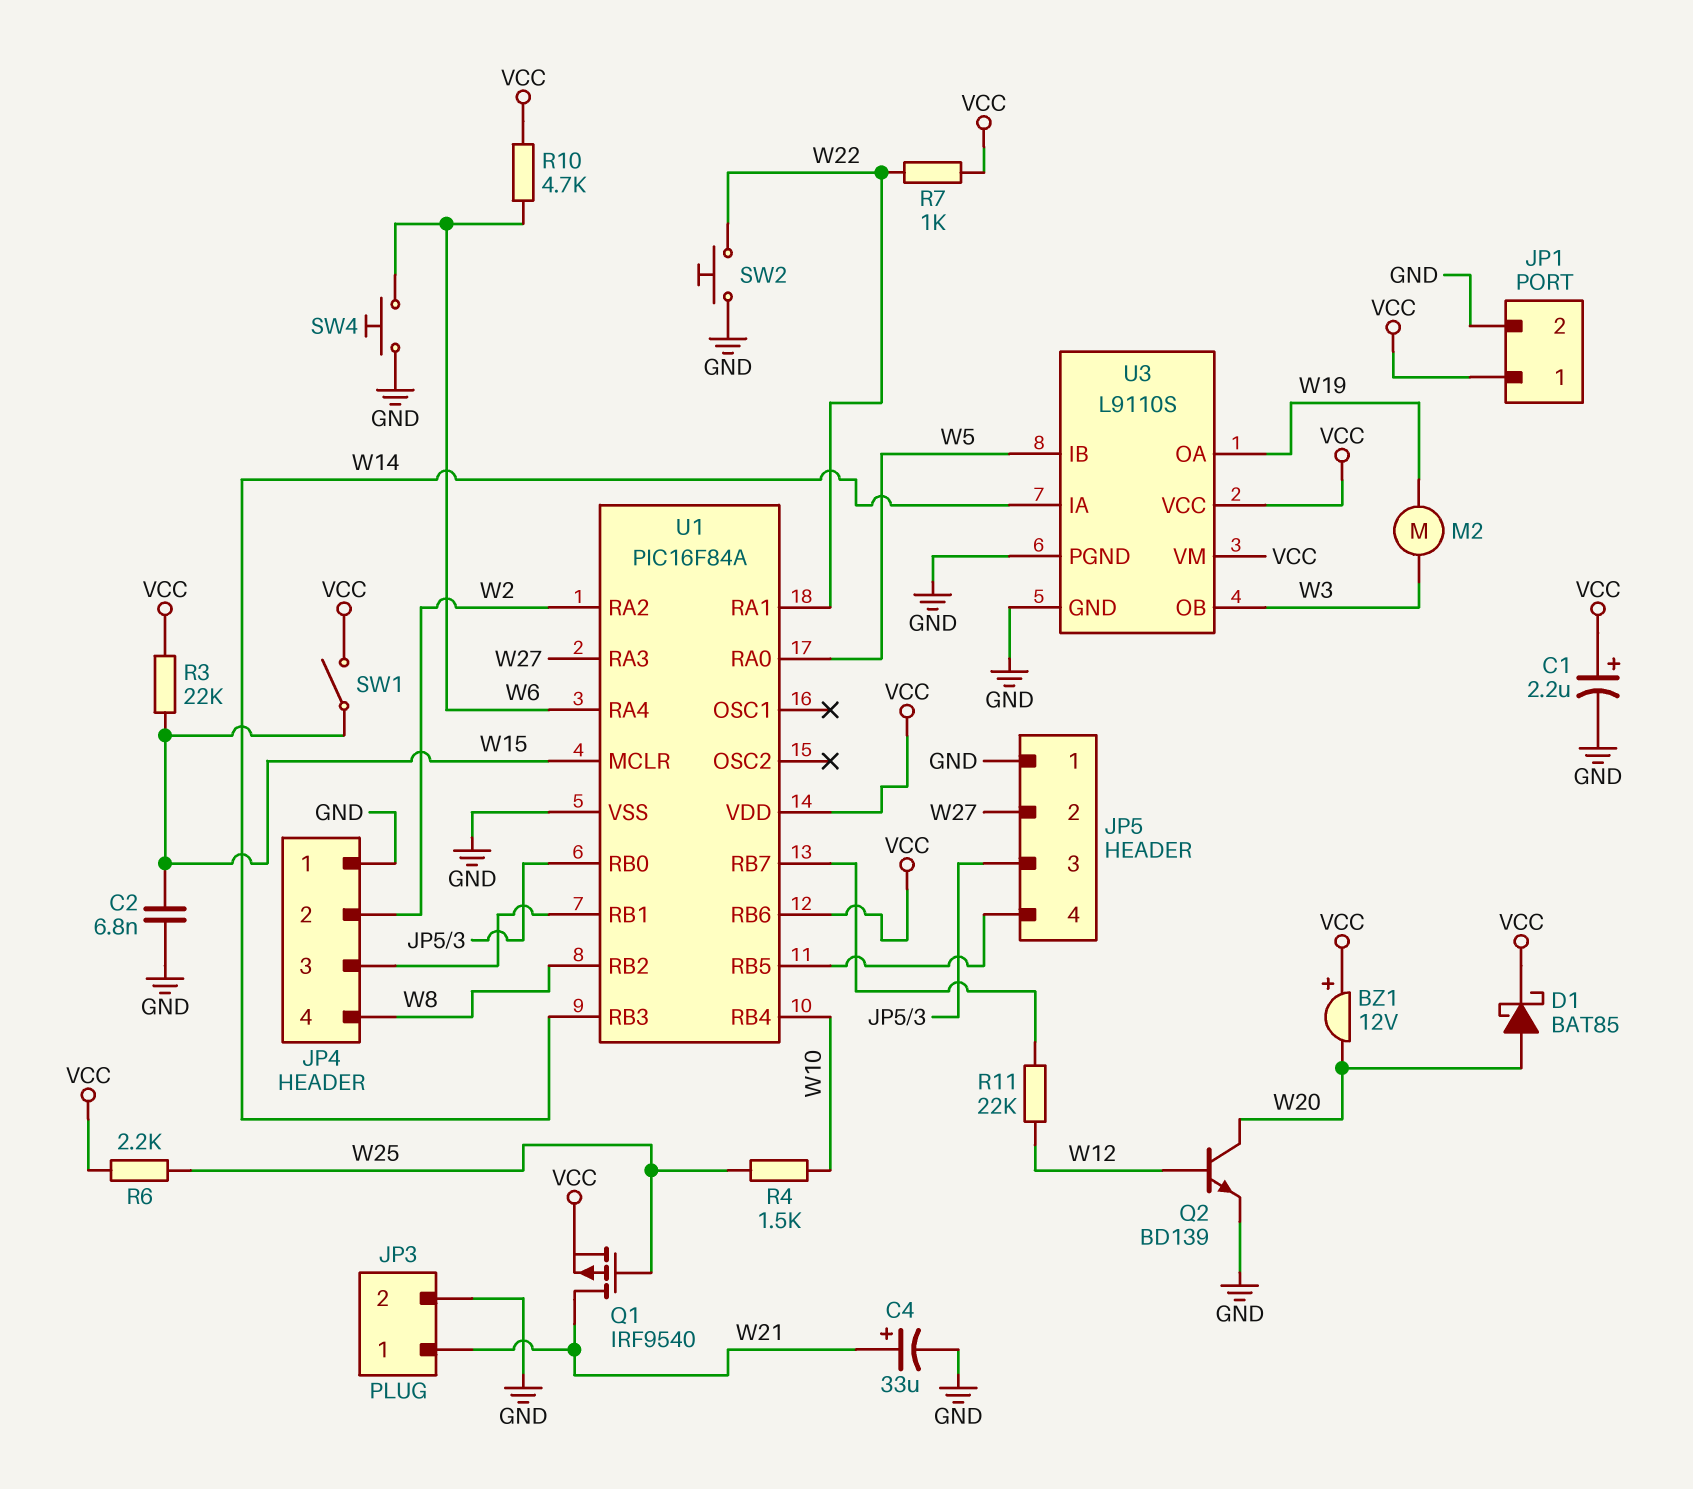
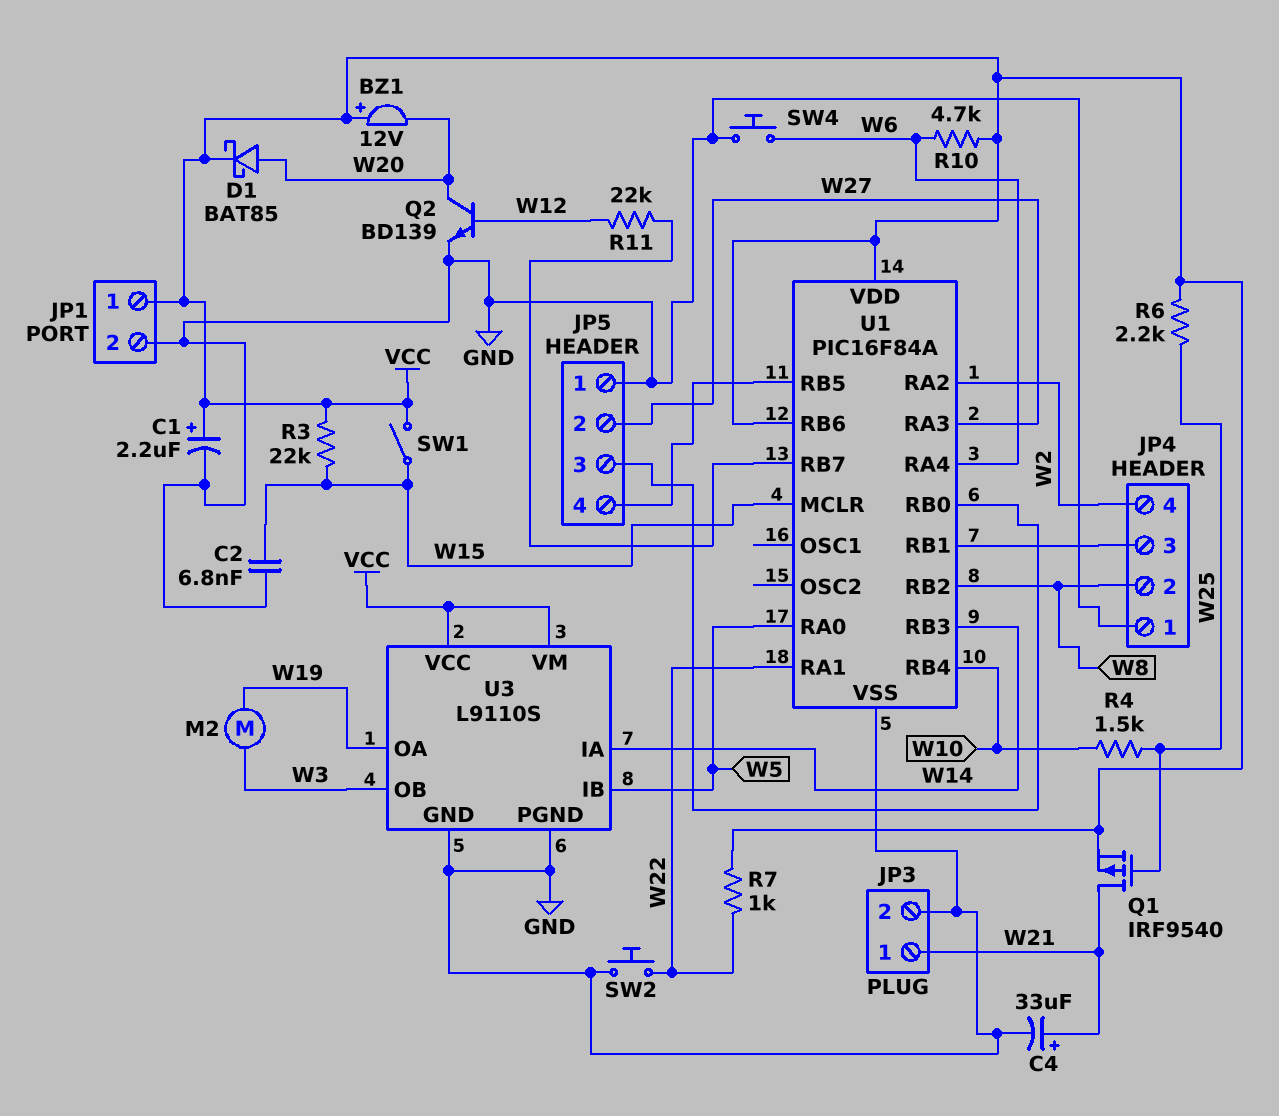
JP4 pin 2: W2 -> W8
JP4 pin 4: W8 -> W2

